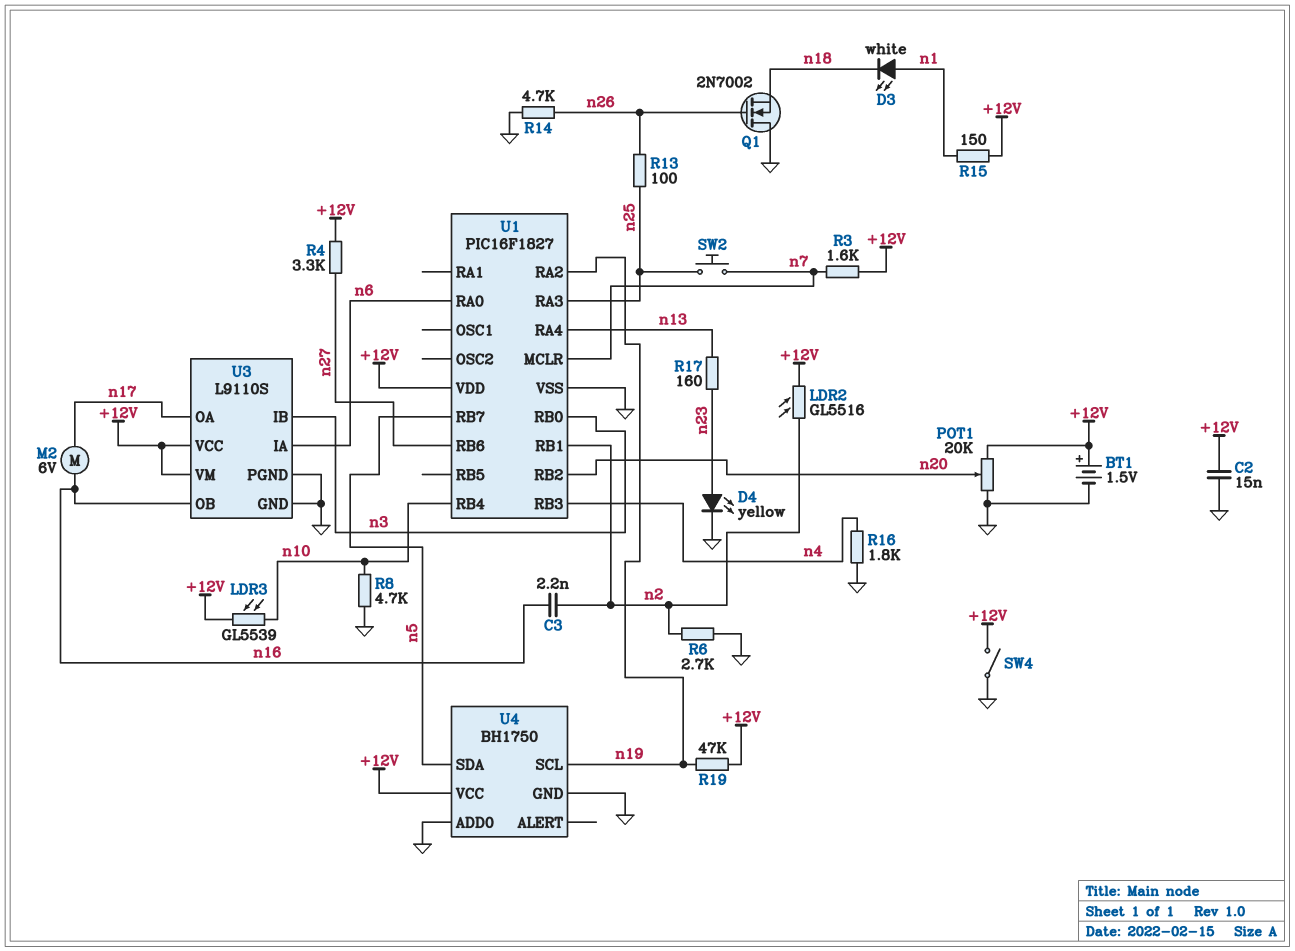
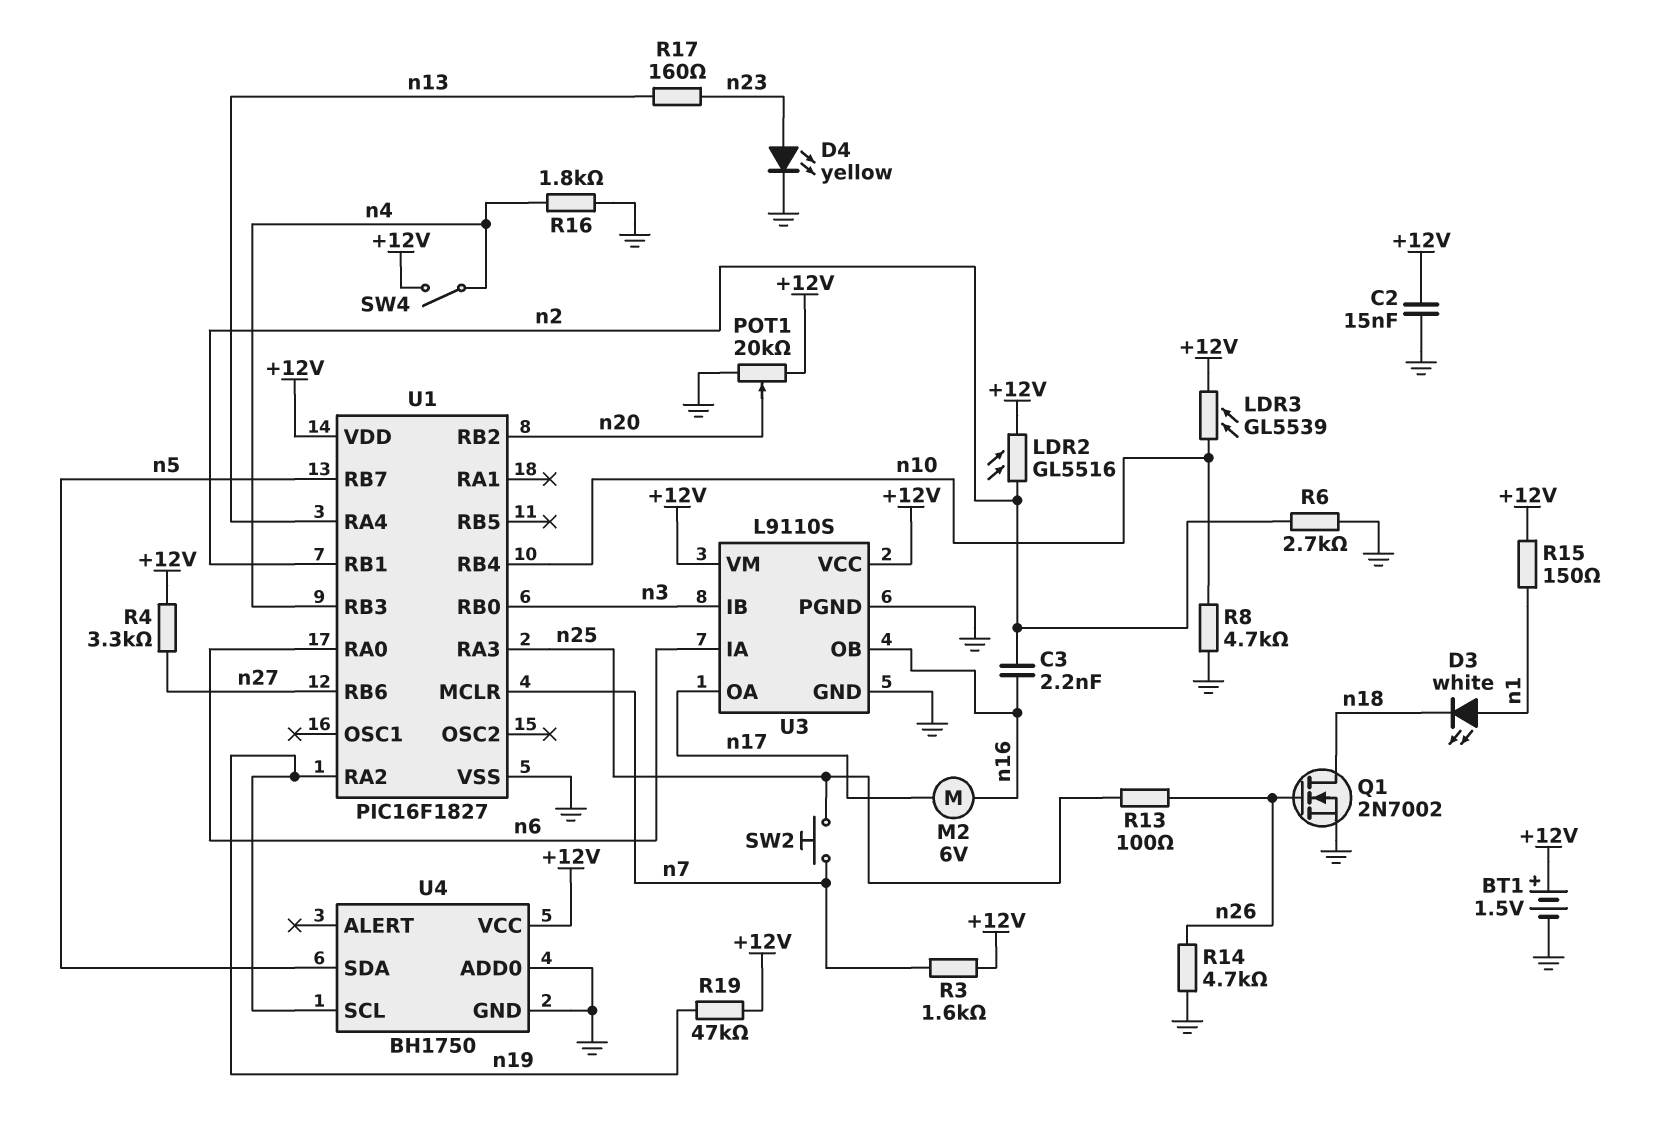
Q1: NMOS 2N7002 (G n26, D GND, S n18) -> NMOS 2N7002 (G n26, D n18, S GND)
SW4: switch (+12V, GND) -> switch (+12V, n4)

